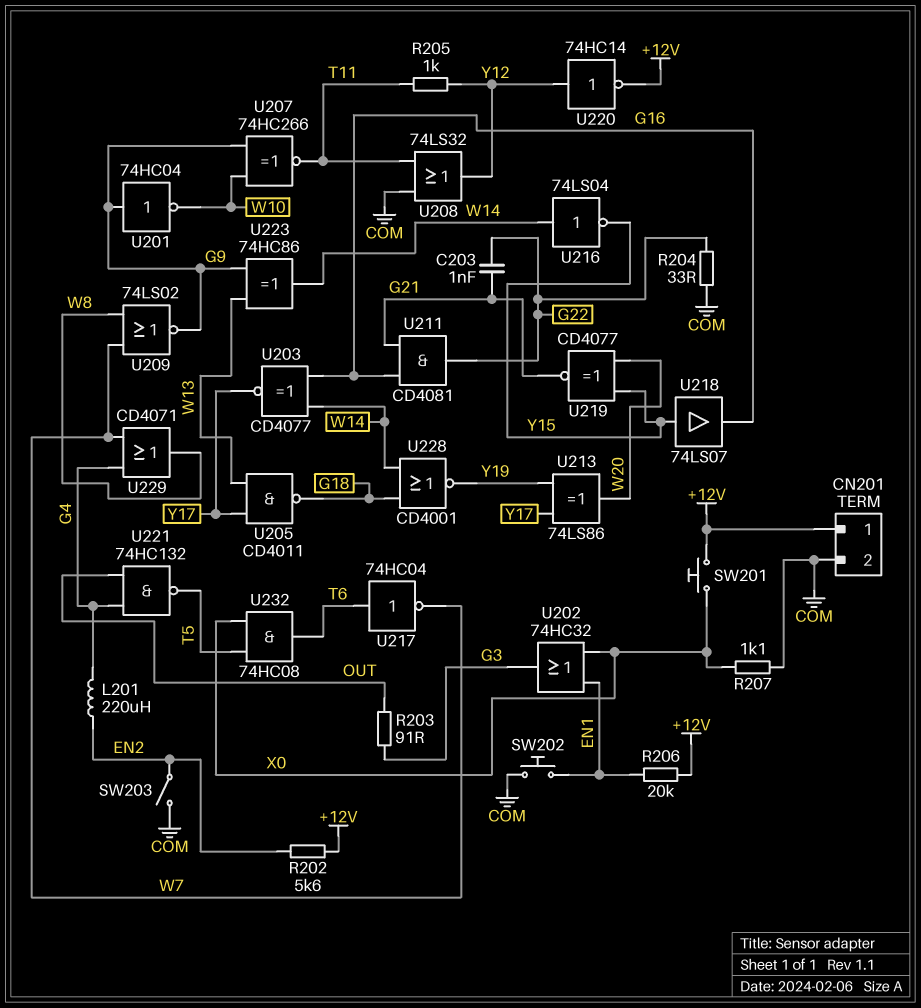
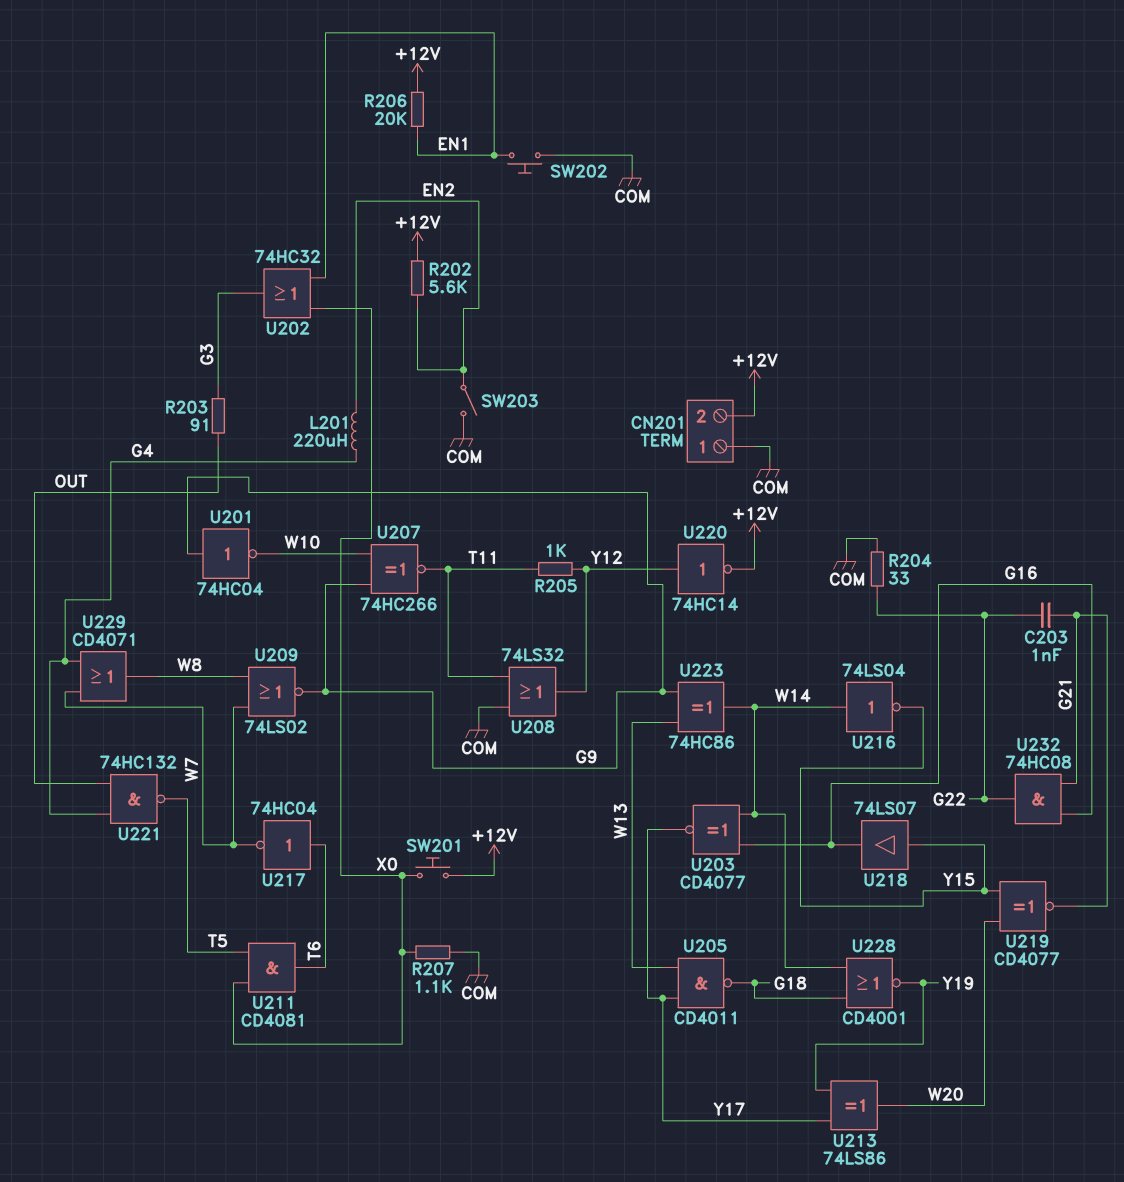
CN201 pin 1: +12V -> COM
CN201 pin 2: COM -> +12V
U211: AND CD4081 (in G16, in G21, out G22) -> AND CD4081 (in T5, in X0, out T6)
U232: AND 74HC08 (in T5, in X0, out T6) -> AND 74HC08 (in G16, in G21, out G22)

